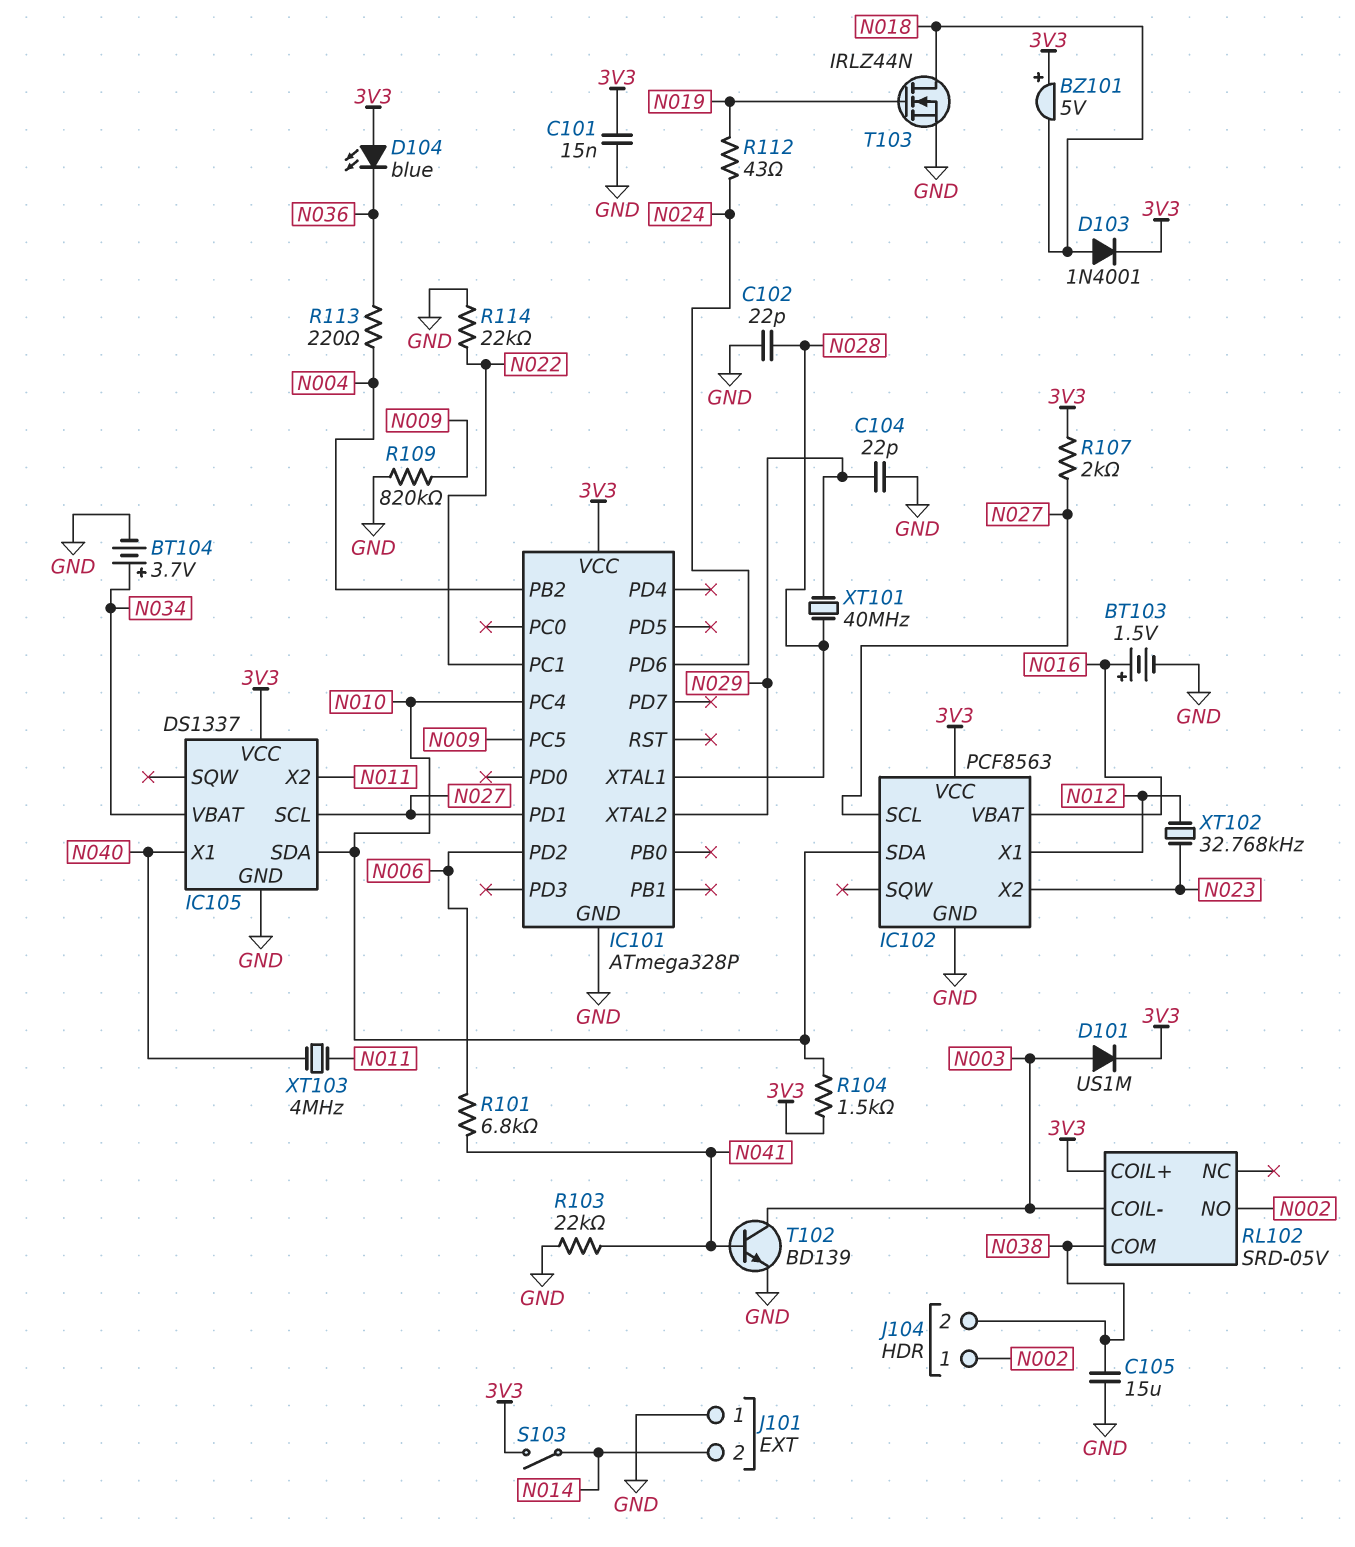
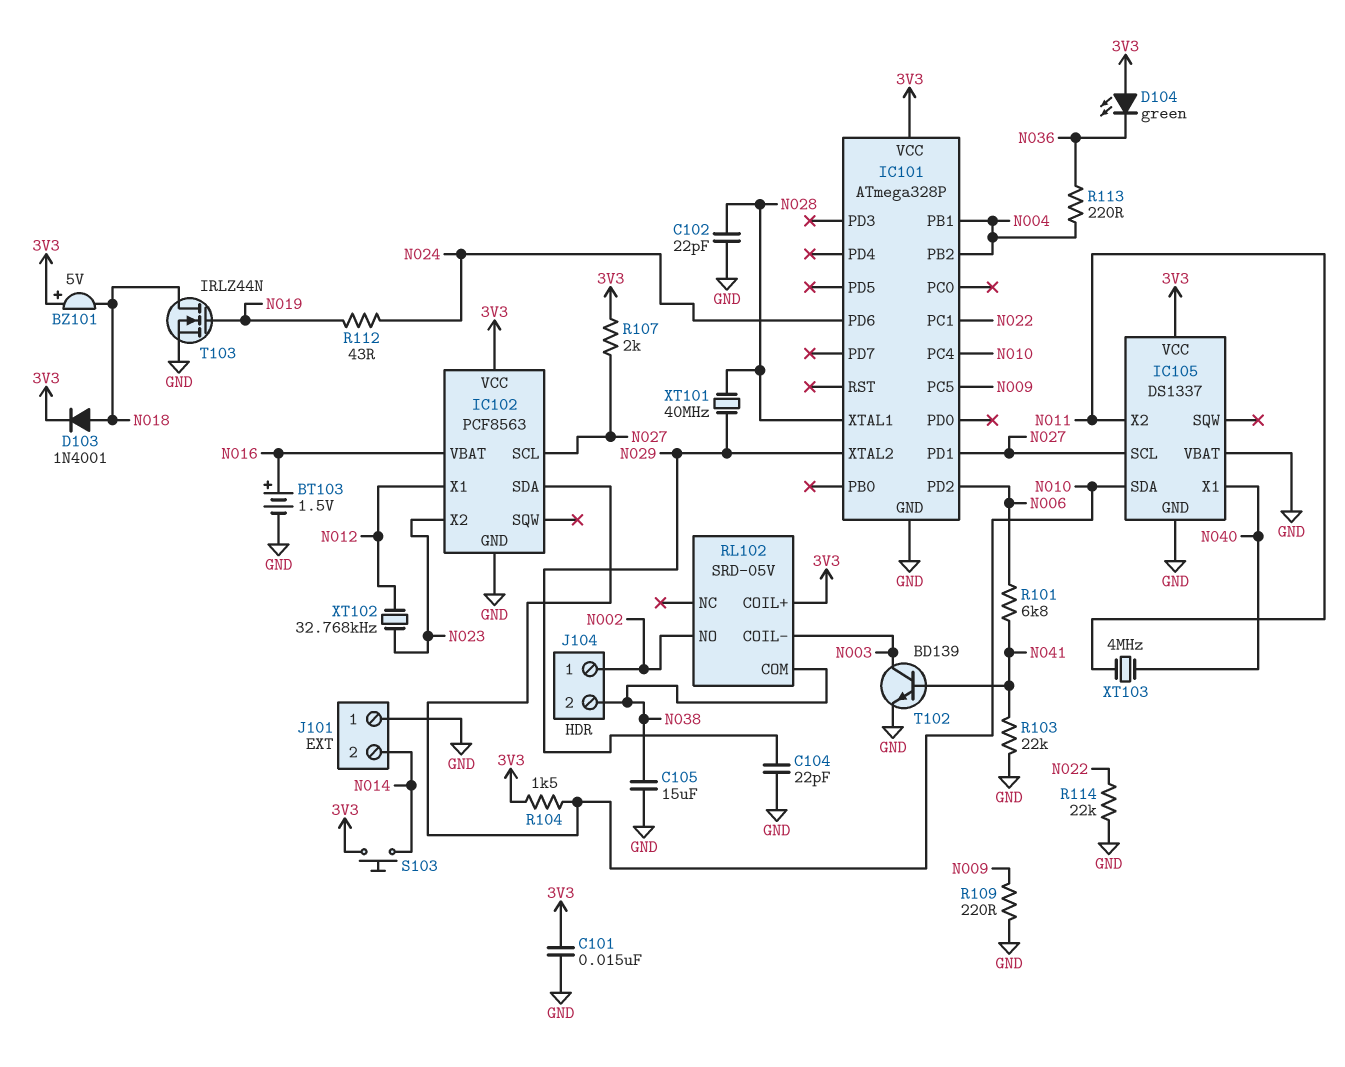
BT104: 3.7V (plus N034, minus GND) -> none
D101: diode US1M (A N003, K 3V3) -> none
D104: LED blue (A 3V3, K N036) -> LED green (A 3V3, K N036)
IC101 pin PB1: none -> N004
IC105 pin VBAT: N034 -> GND
R109: 820k (GND, N009) -> 220 (GND, N009)
S103: switch (3V3, N014) -> button (3V3, N014)

